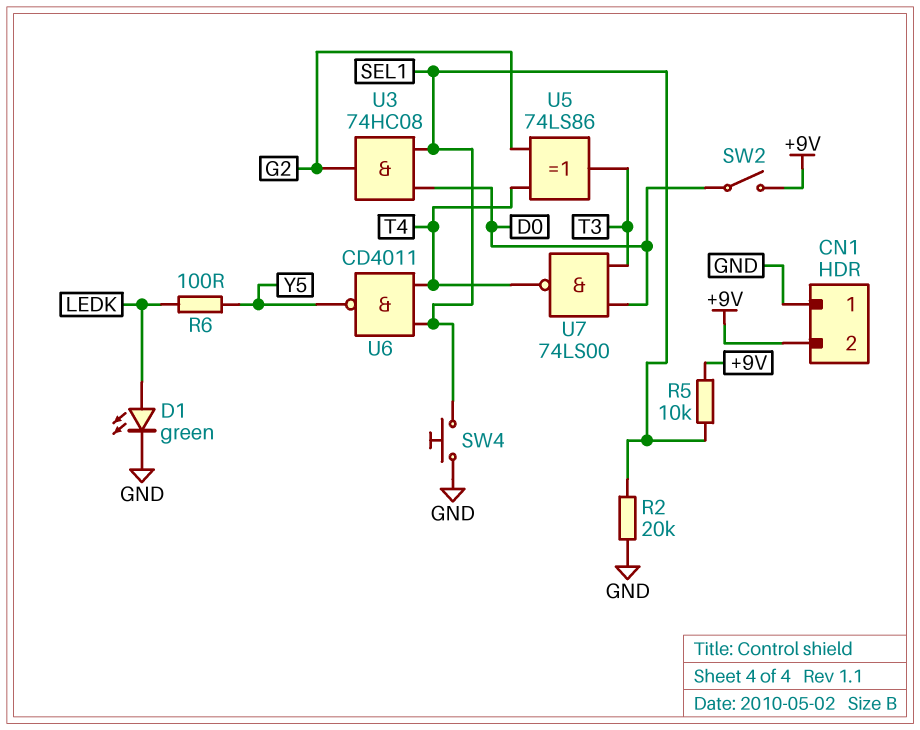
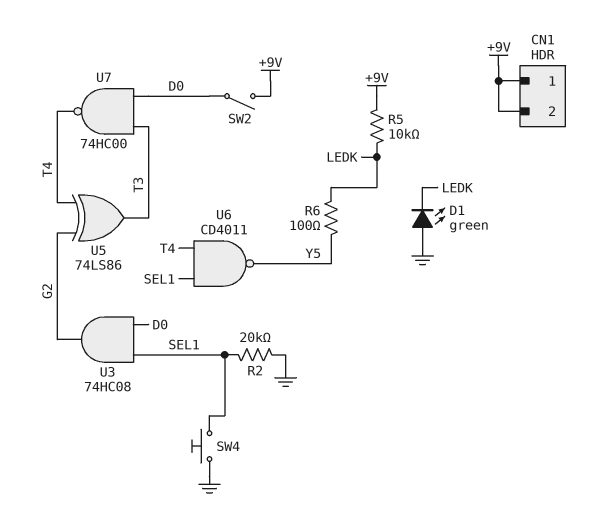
CN1 pin 1: GND -> +9V
D1: LED green (A LEDK, K GND) -> LED green (A GND, K LEDK)
R5: 10k (+9V, SEL1) -> 10k (+9V, LEDK)
U7: NAND 74LS00 (in D0, in T3, out T4) -> NAND 74HC00 (in D0, in T3, out T4)

